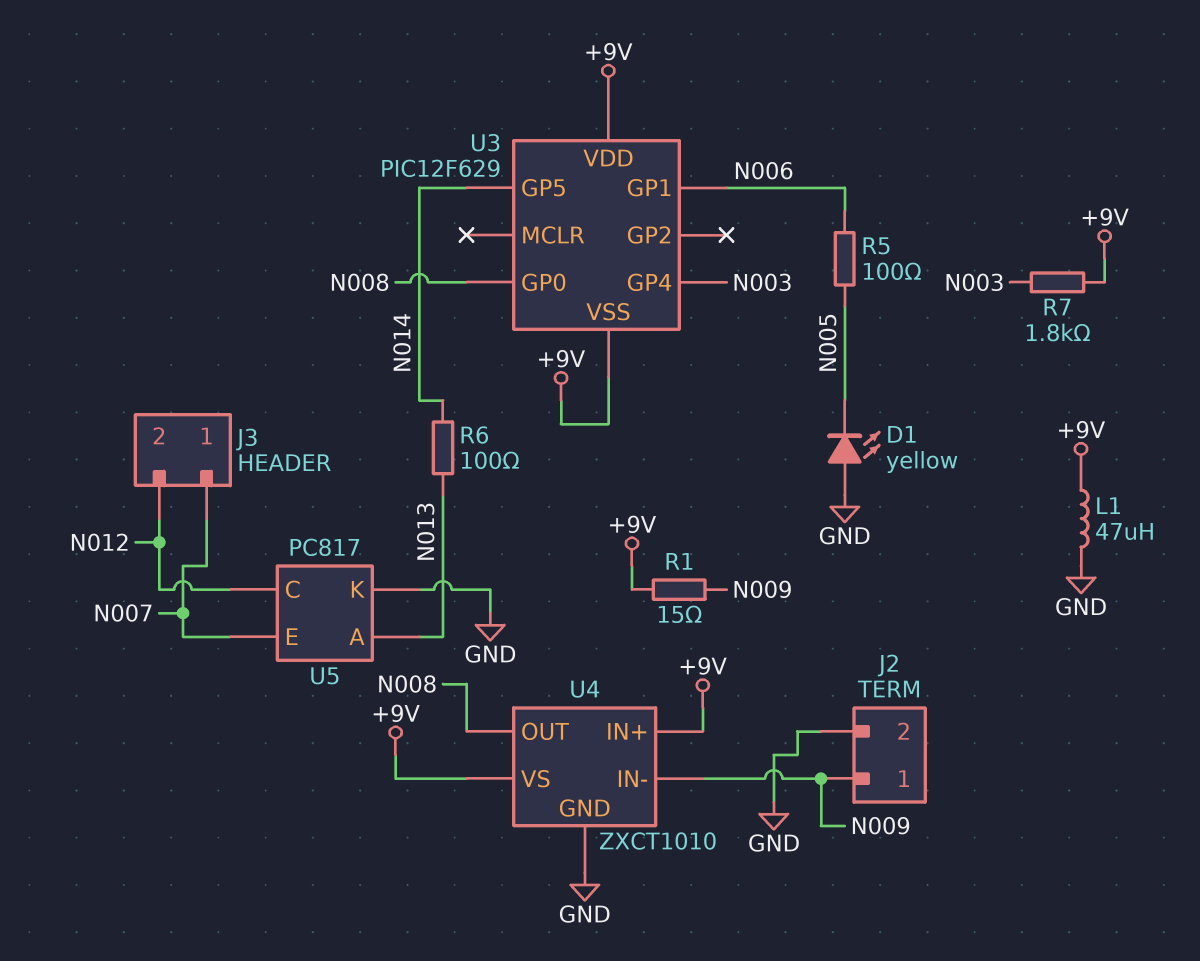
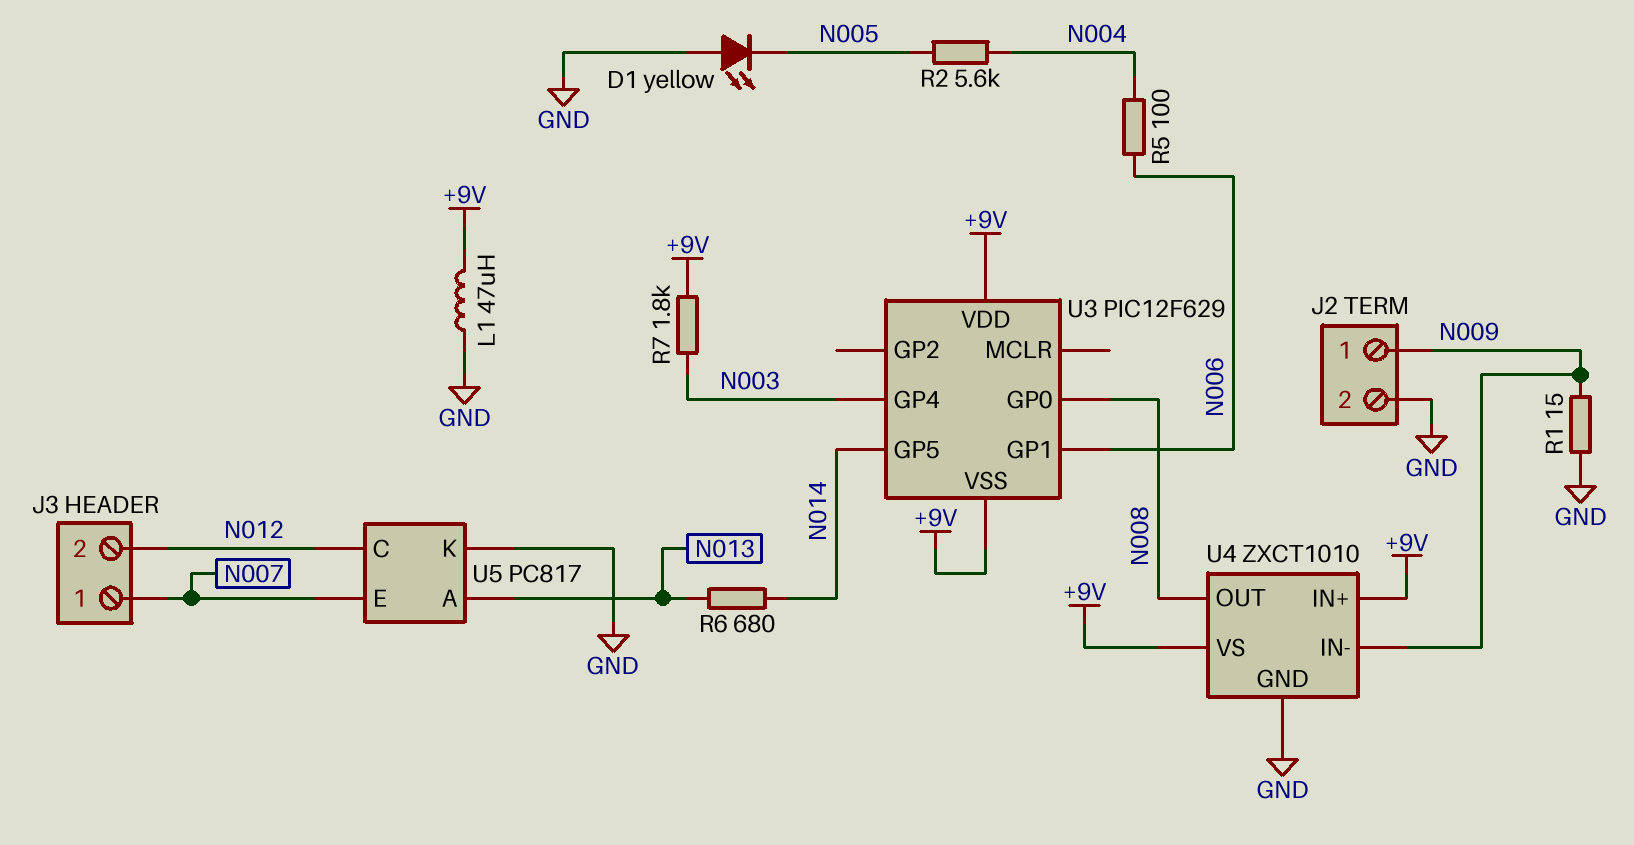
R1: 15 (+9V, N009) -> 15 (GND, N009)
R2: none -> 5.6k (N004, N005)
R5: 100 (N005, N006) -> 100 (N004, N006)
R6: 100 (N013, N014) -> 680 (N013, N014)

